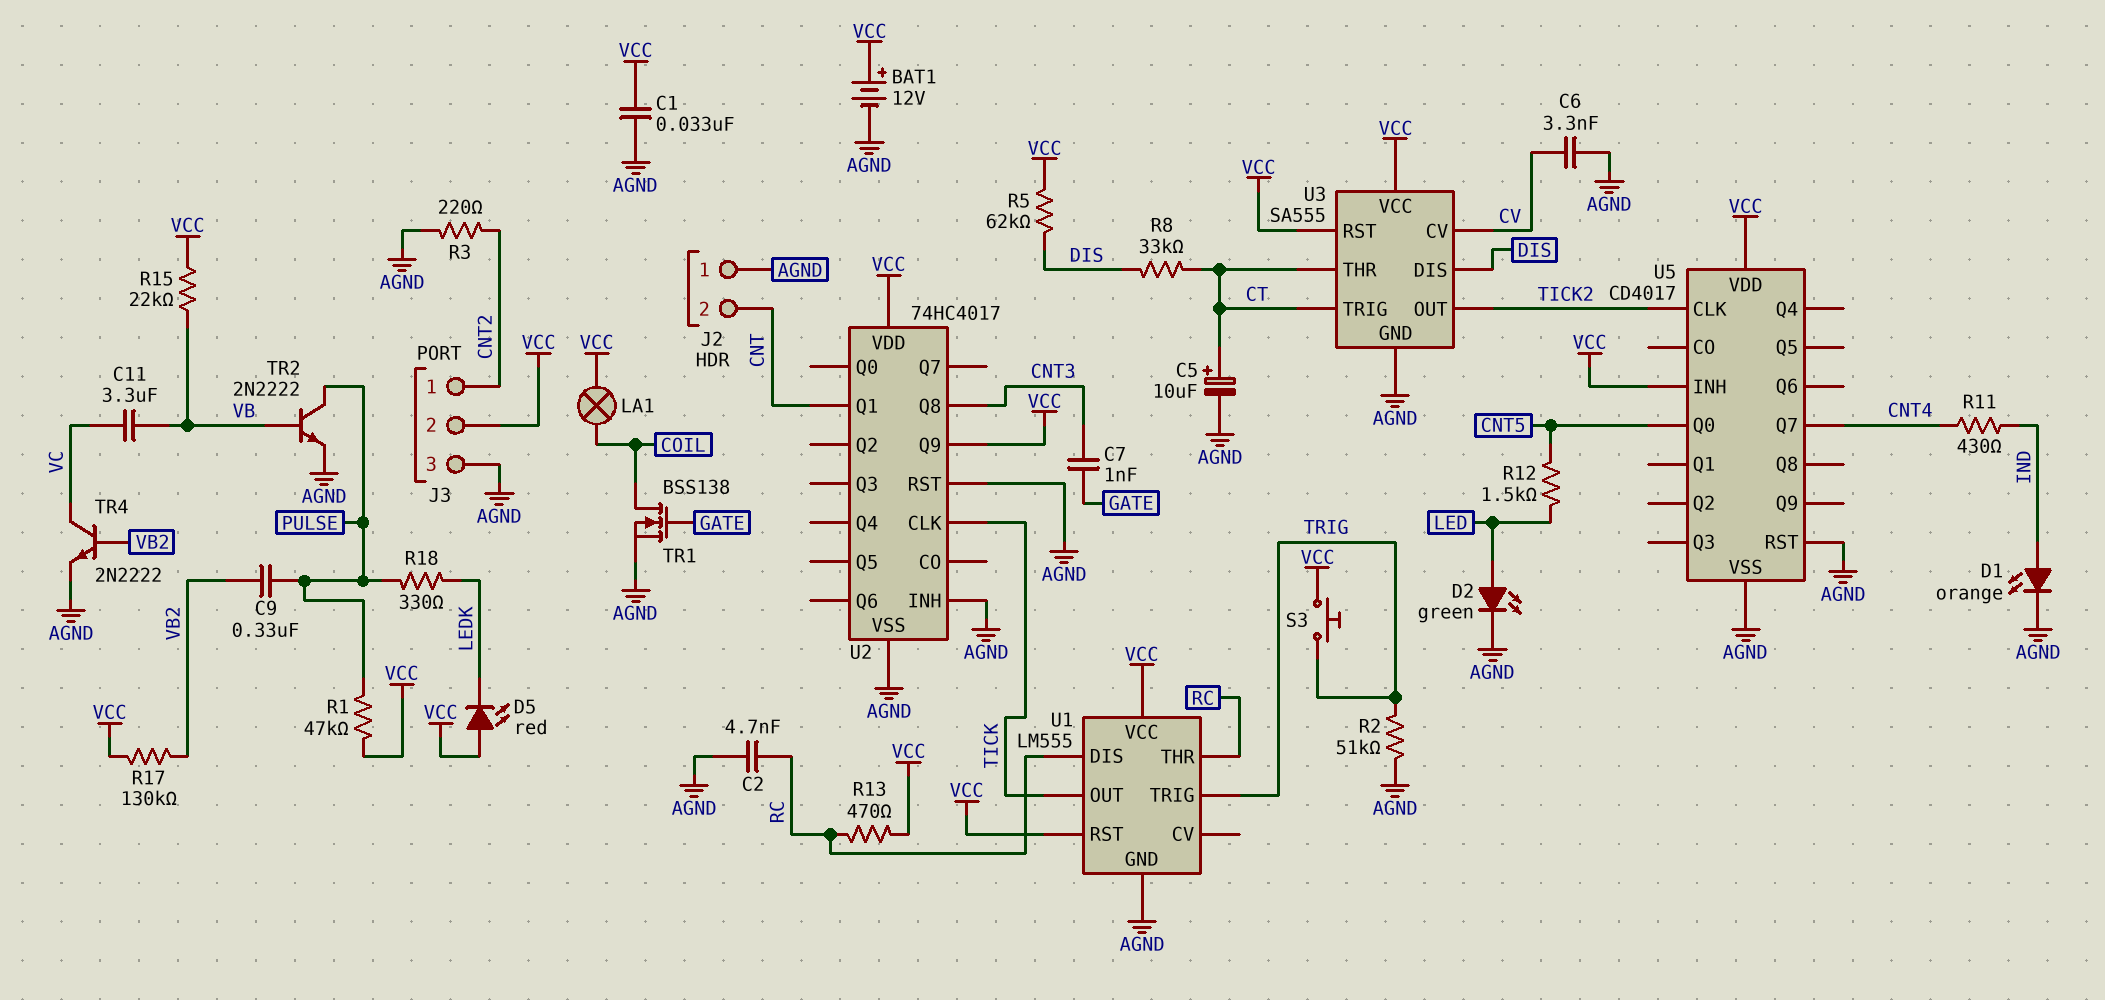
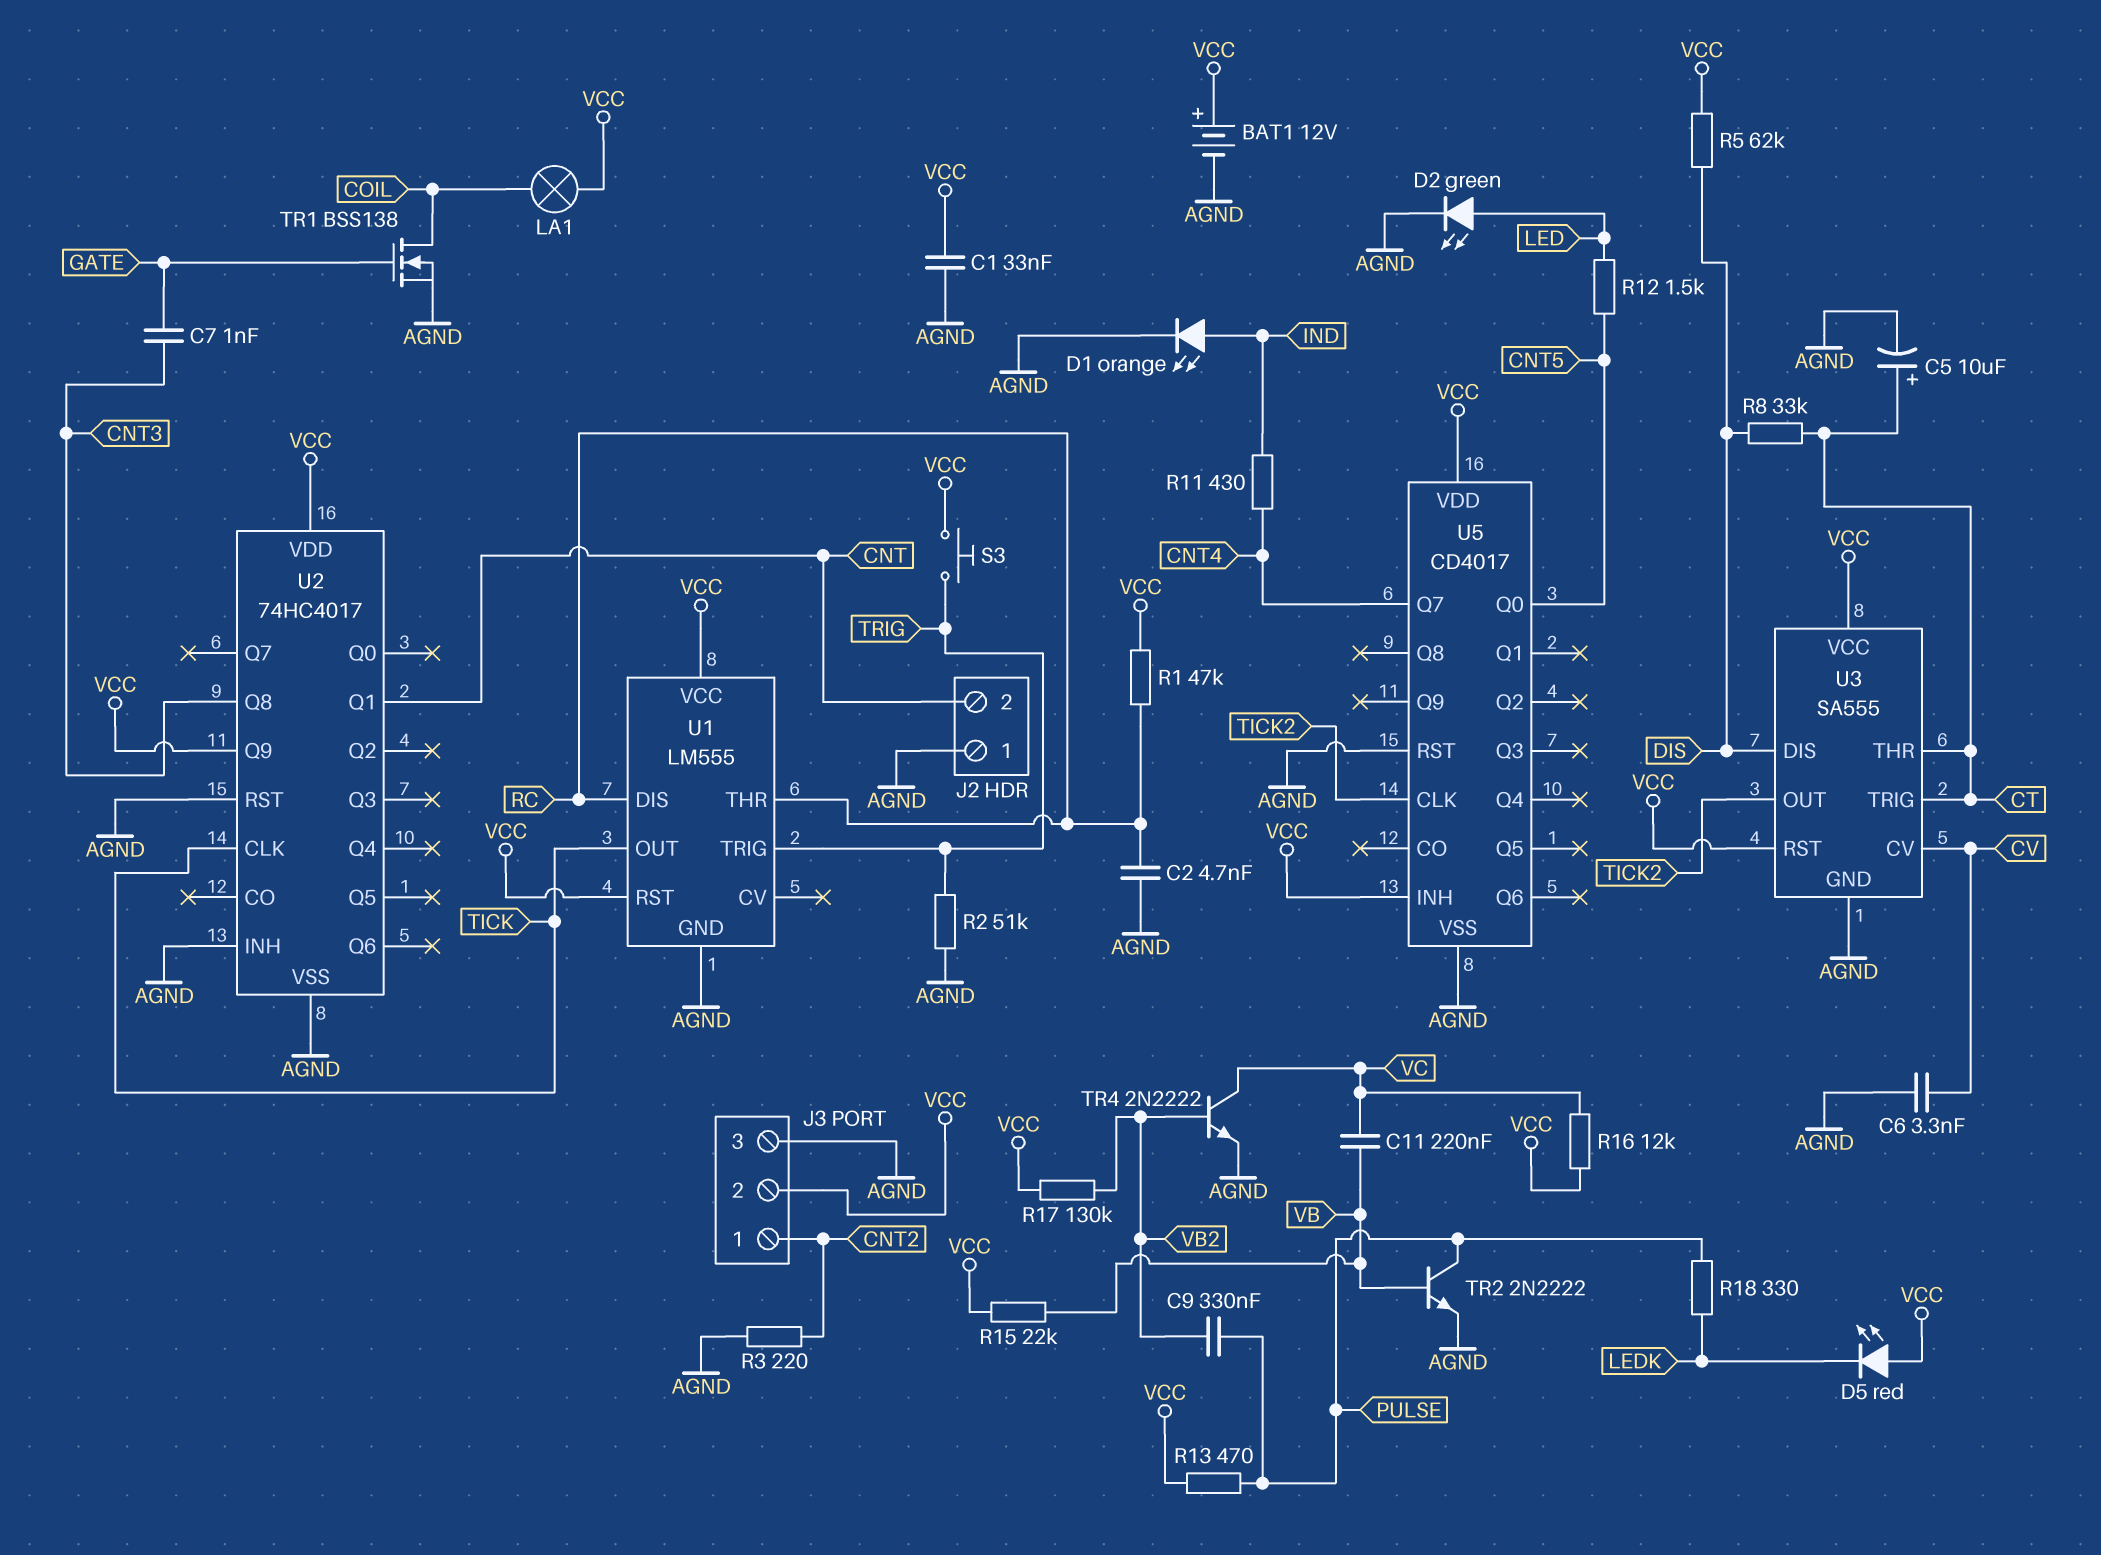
C11: 3.3uF (VB, VC) -> 220nF (VB, VC)
R1: 47k (PULSE, VCC) -> 47k (RC, VCC)
R13: 470 (RC, VCC) -> 470 (PULSE, VCC)
R16: none -> 12k (VC, VCC)

